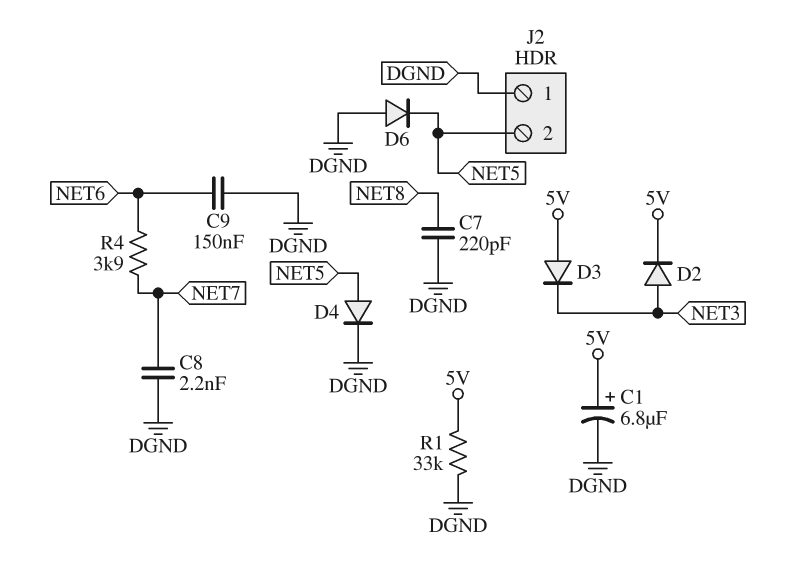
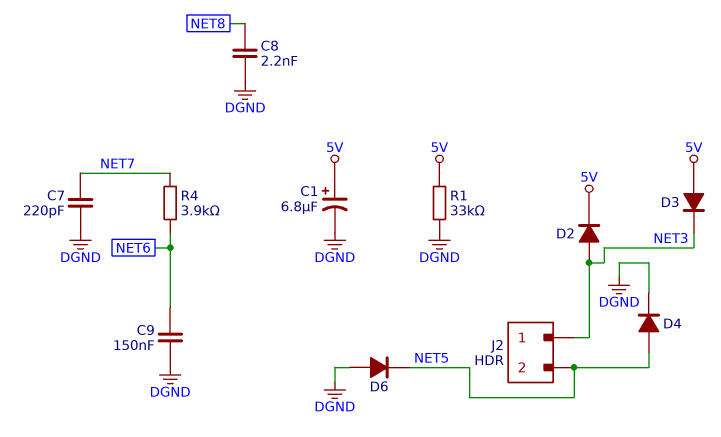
C7: 220pF (DGND, NET8) -> 220pF (DGND, NET7)
C8: 2.2nF (DGND, NET7) -> 2.2nF (DGND, NET8)
J2 pin 1: DGND -> NET3

